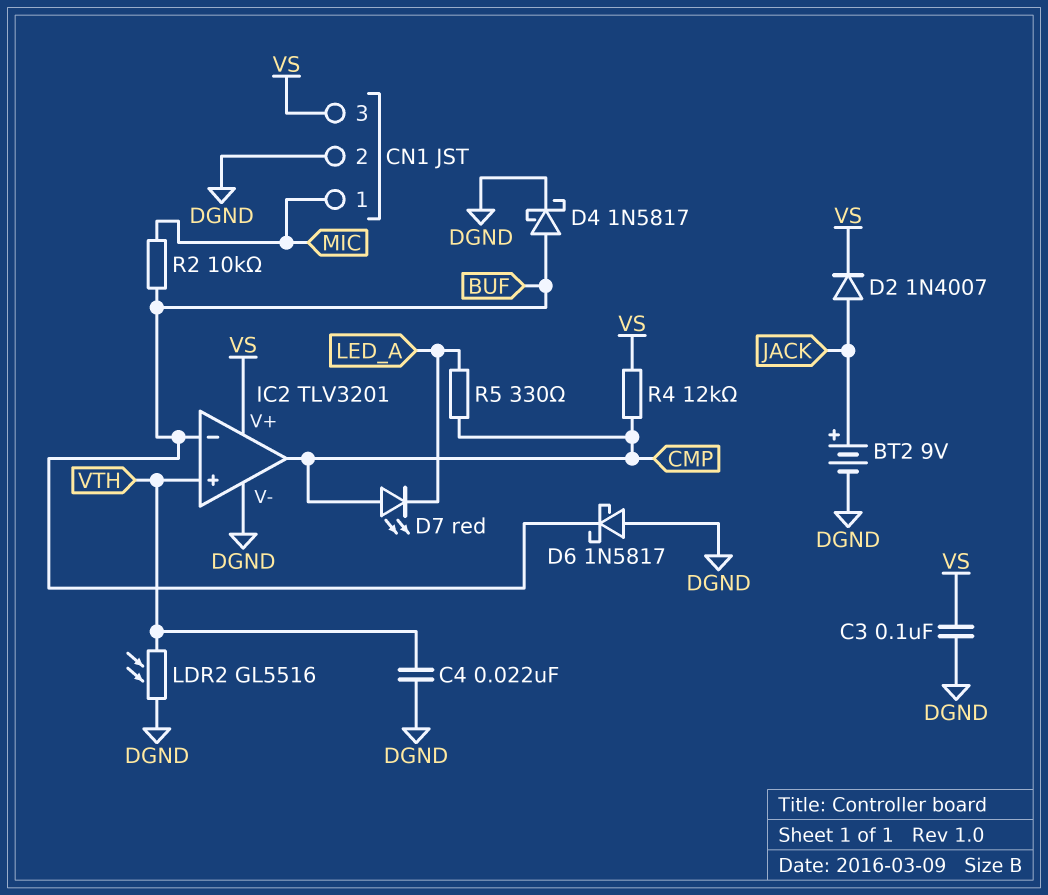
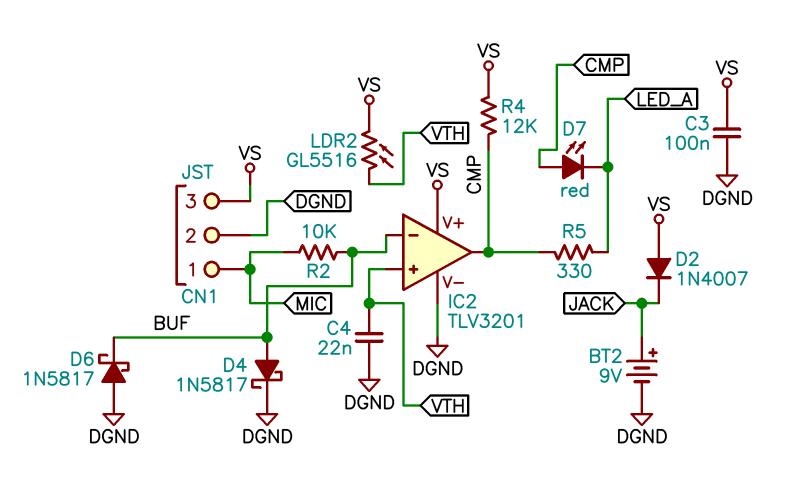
D2: diode 1N4007 (A JACK, K VS) -> diode 1N4007 (A VS, K JACK)
LDR2: GL5516 (DGND, VTH) -> GL5516 (VS, VTH)

